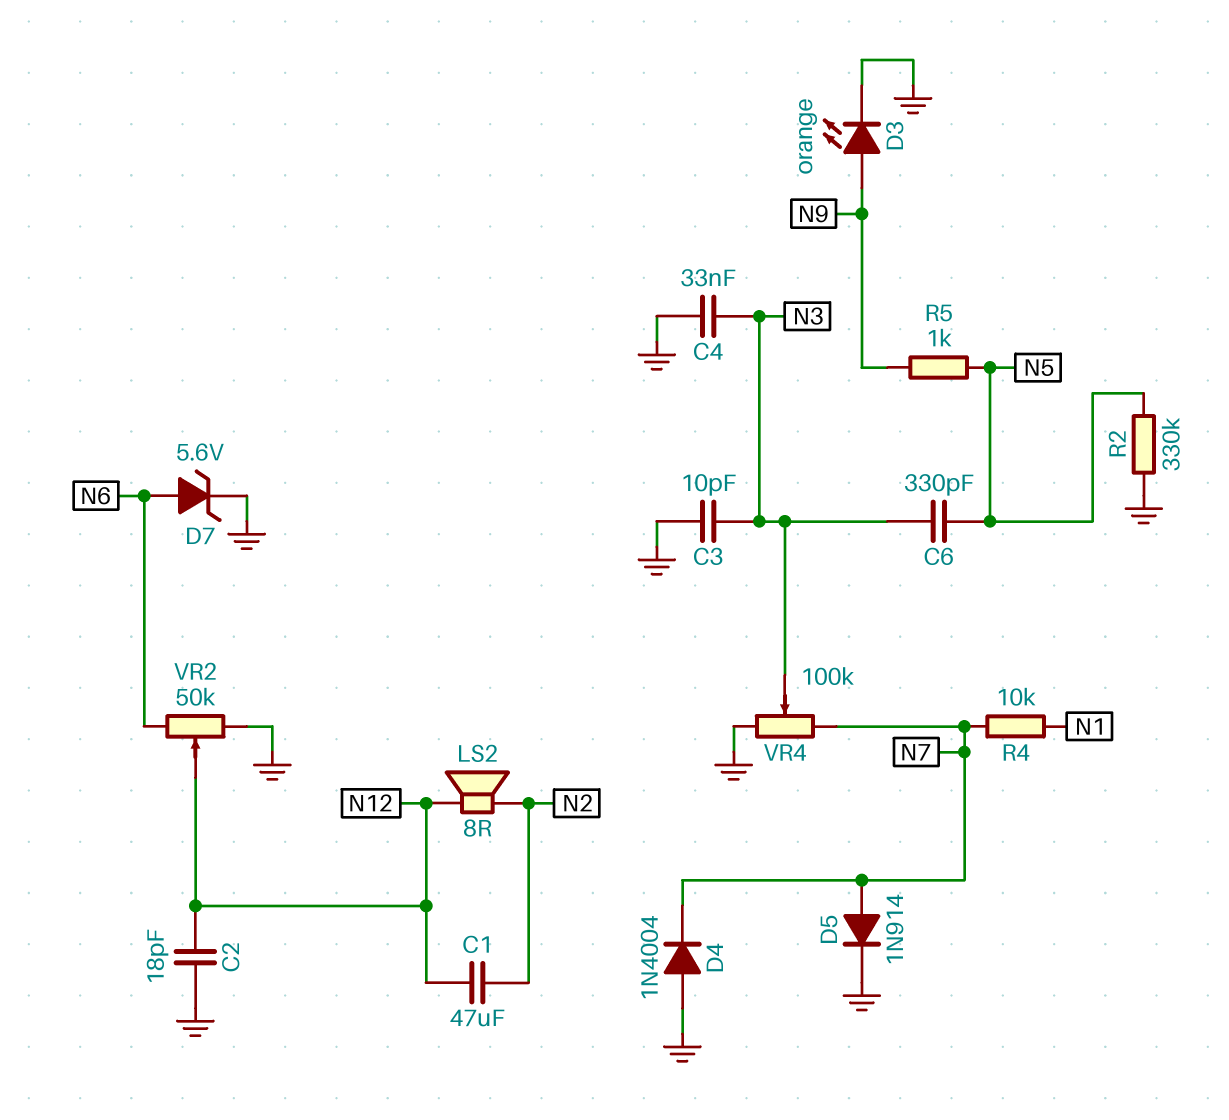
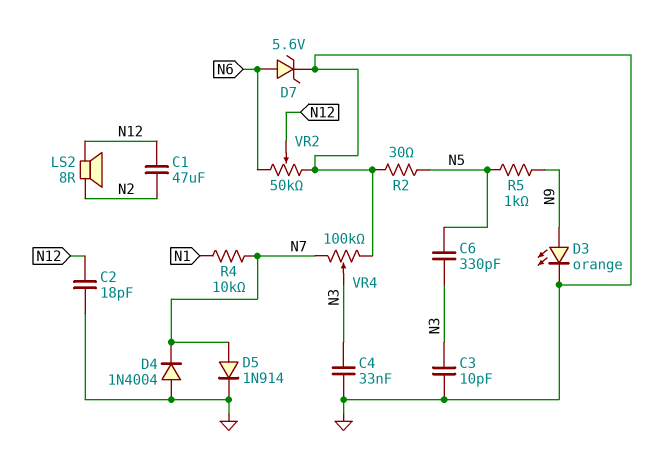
R2: 330k (GND, N5) -> 30 (GND, N5)

